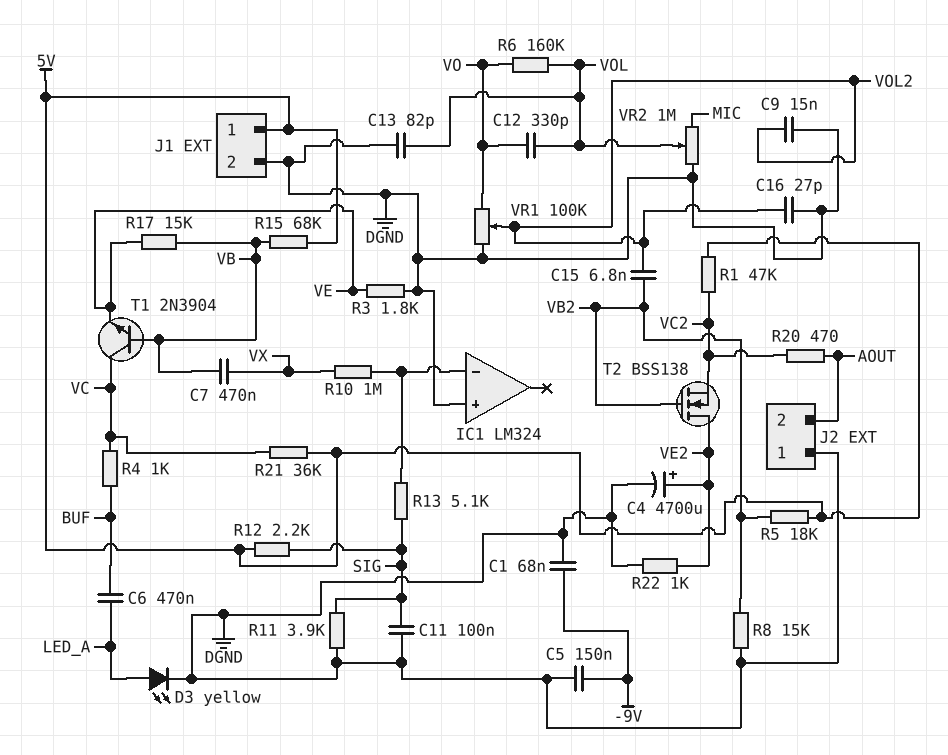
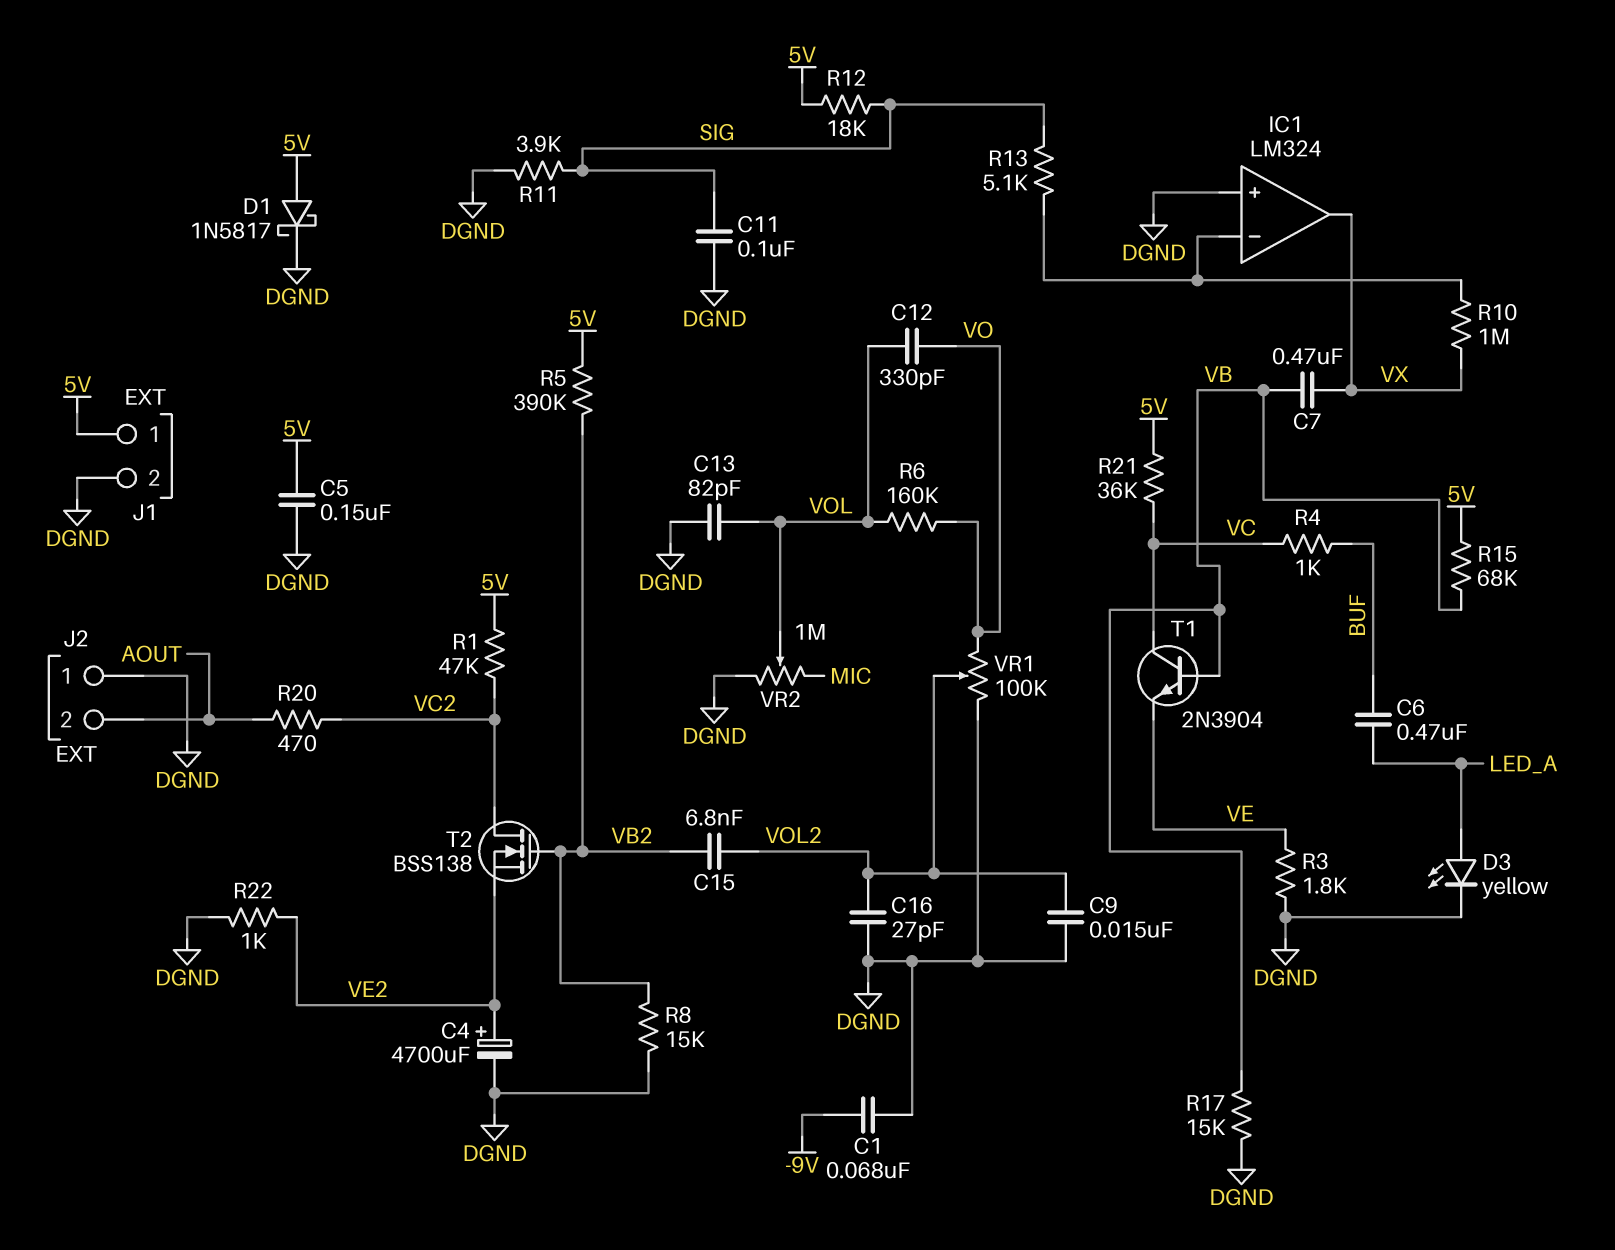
C5: 150nF (-9V, DGND) -> 150nF (5V, DGND)
D1: none -> schottky 1N5817 (A 5V, K DGND)
IC1 pin out: none -> VX
R5: 18k (5V, VB2) -> 390k (5V, VB2)
R12: 2.2k (5V, SIG) -> 18k (5V, SIG)
R17: 15k (VB, VE) -> 15k (DGND, VB)
T2: NMOS BSS138 (G VB2, D VE2, S VC2) -> NMOS BSS138 (G VB2, D VC2, S VE2)

